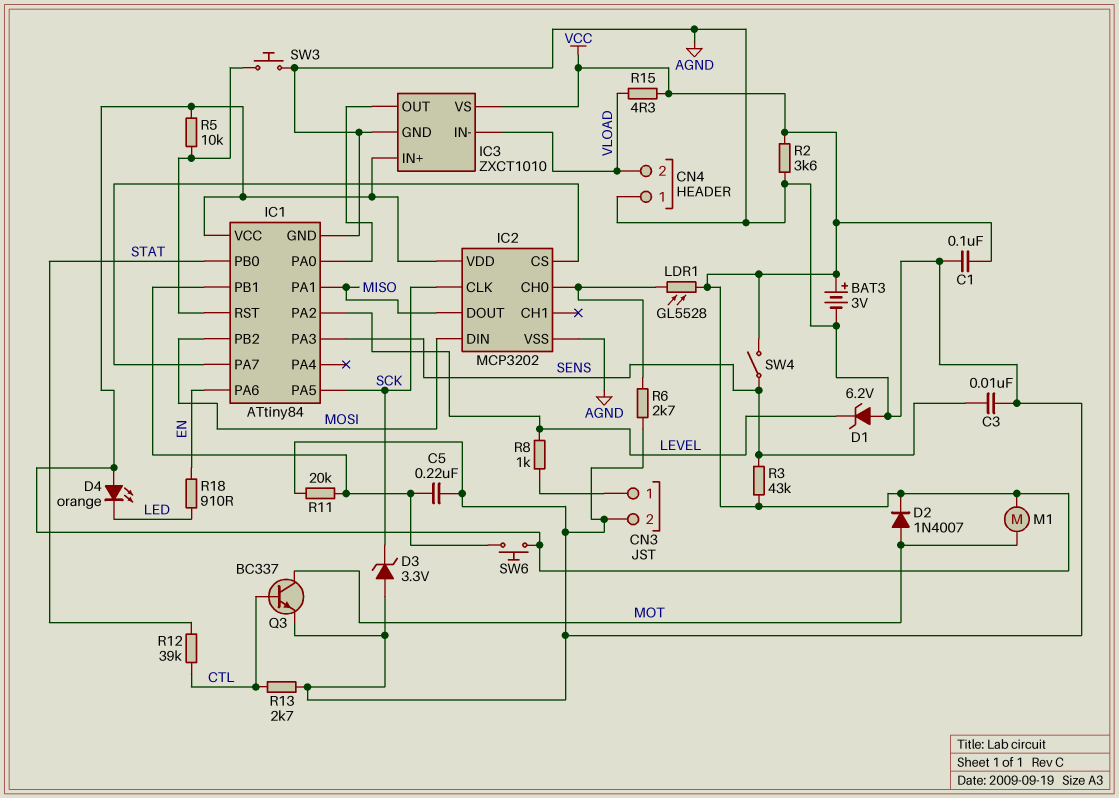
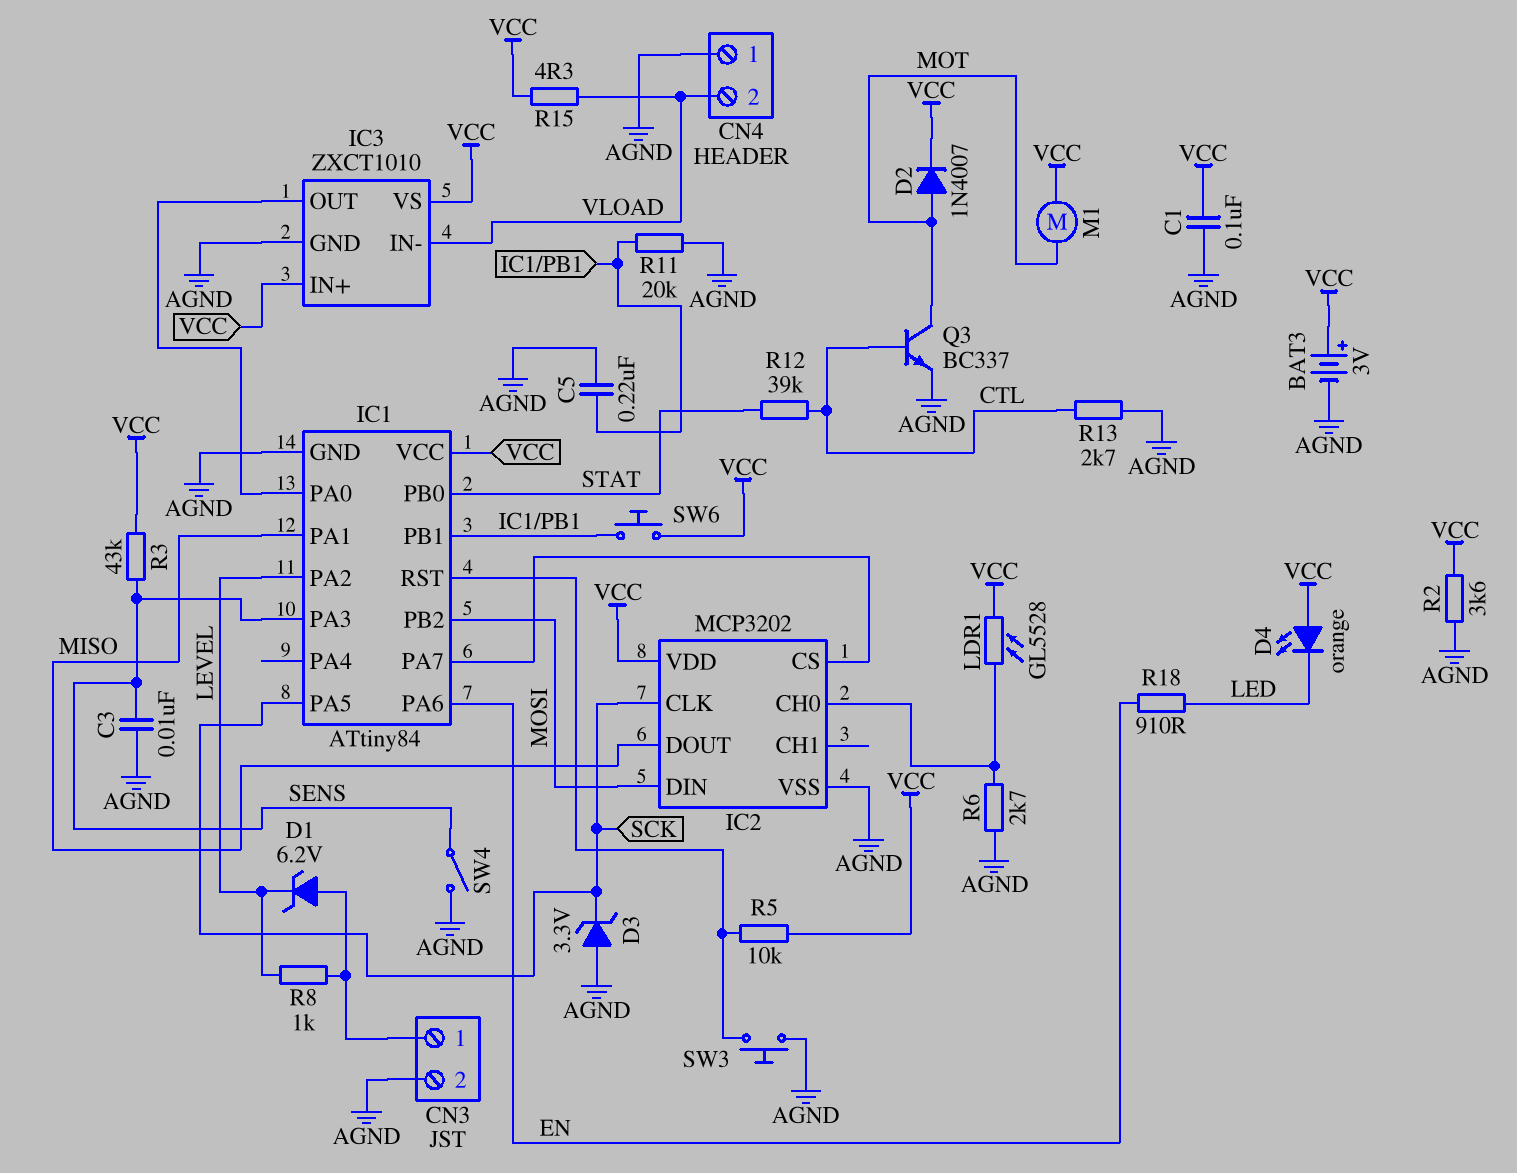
D1: zener 6.2V (A AGND, K LEVEL) -> zener 6.2V (A CN3/1, K LEVEL)
SW4: switch (SENS, VCC) -> switch (AGND, SENS)

